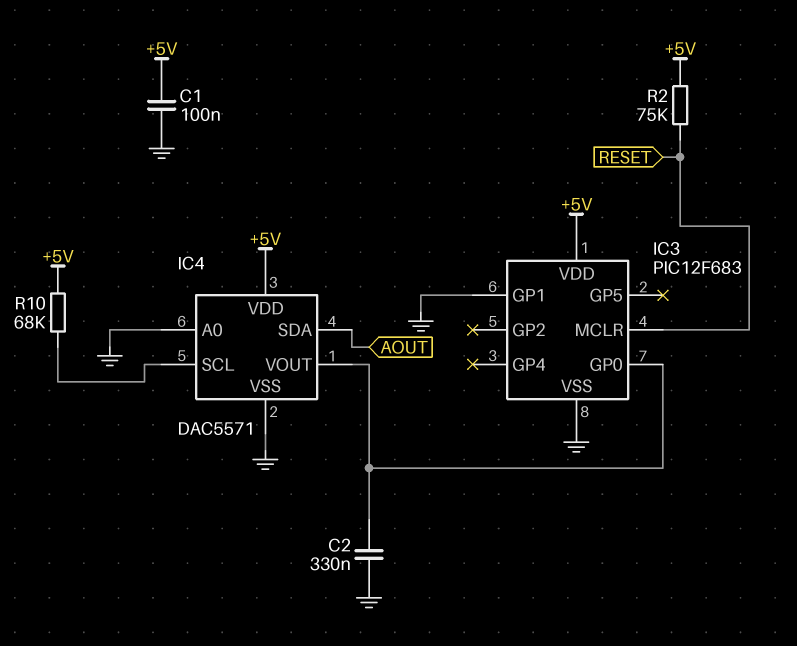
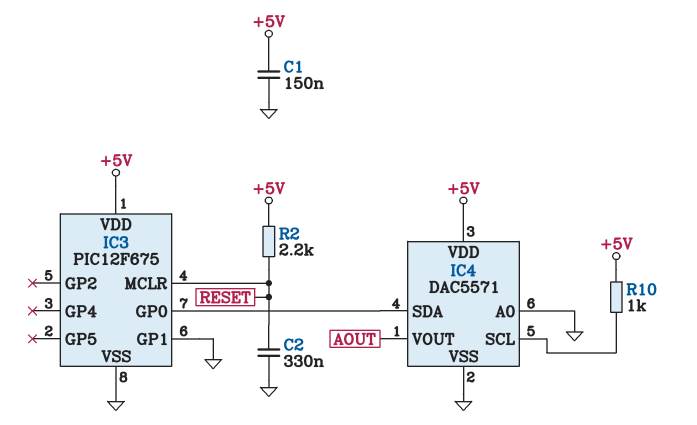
C1: 100nF (+5V, GND) -> 150nF (+5V, GND)
C2: 330nF (GND, IC3/GP0) -> 330nF (GND, RESET)
IC3: PIC12F683 -> PIC12F675
IC4 pin SDA: AOUT -> IC3/GP0
IC4 pin VOUT: IC3/GP0 -> AOUT
R2: 75k (+5V, RESET) -> 2.2k (+5V, RESET)
R10: 68k (+5V, IC4/SCL) -> 1k (+5V, IC4/SCL)

